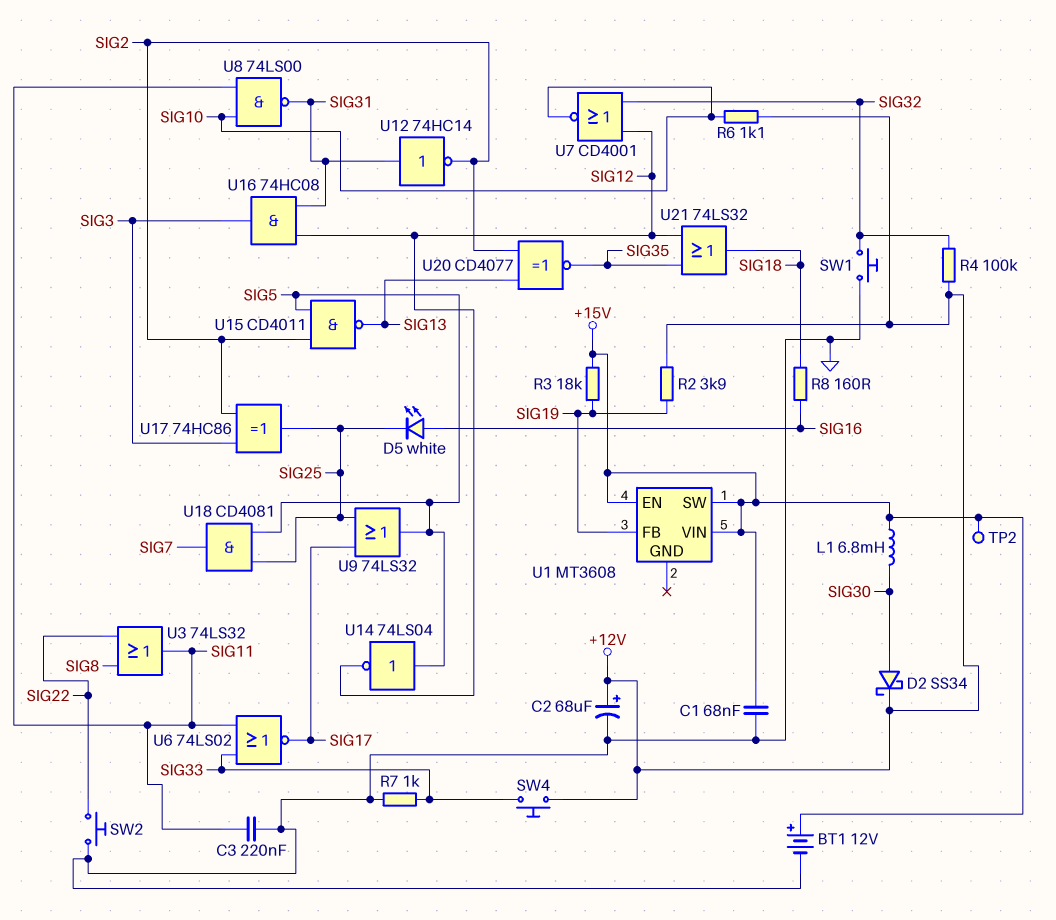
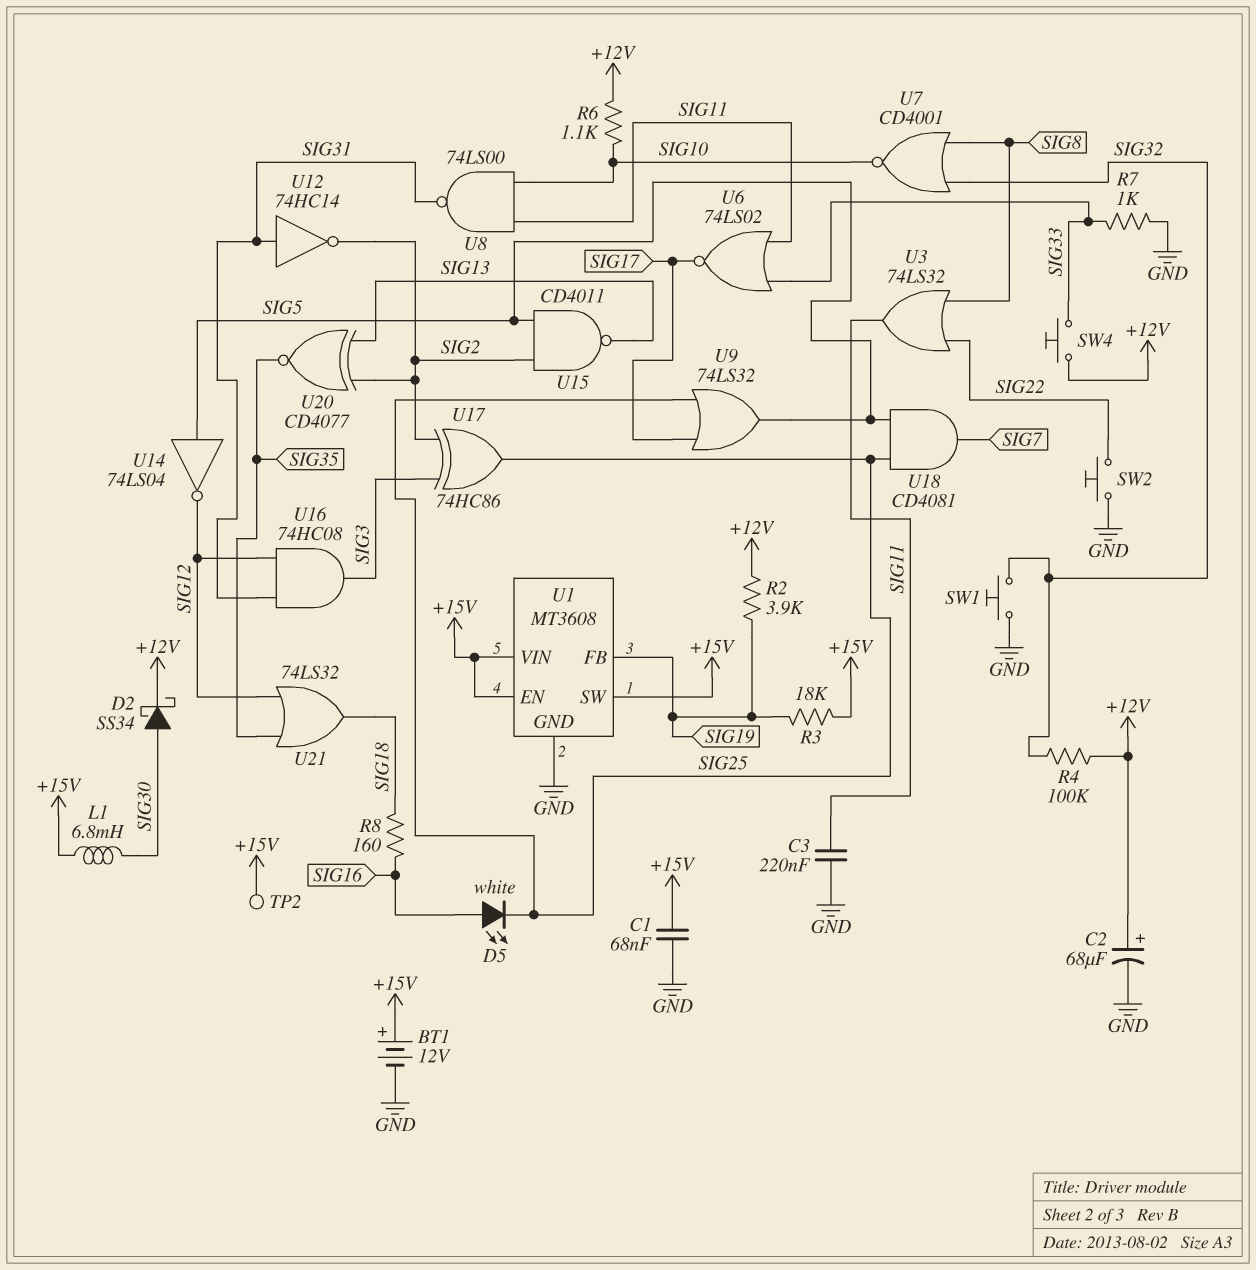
U1 pin GND: none -> GND
U7: NOR CD4001 (in SIG12, in SIG32, out SIG10) -> NOR CD4001 (in SIG8, in SIG32, out SIG10)

